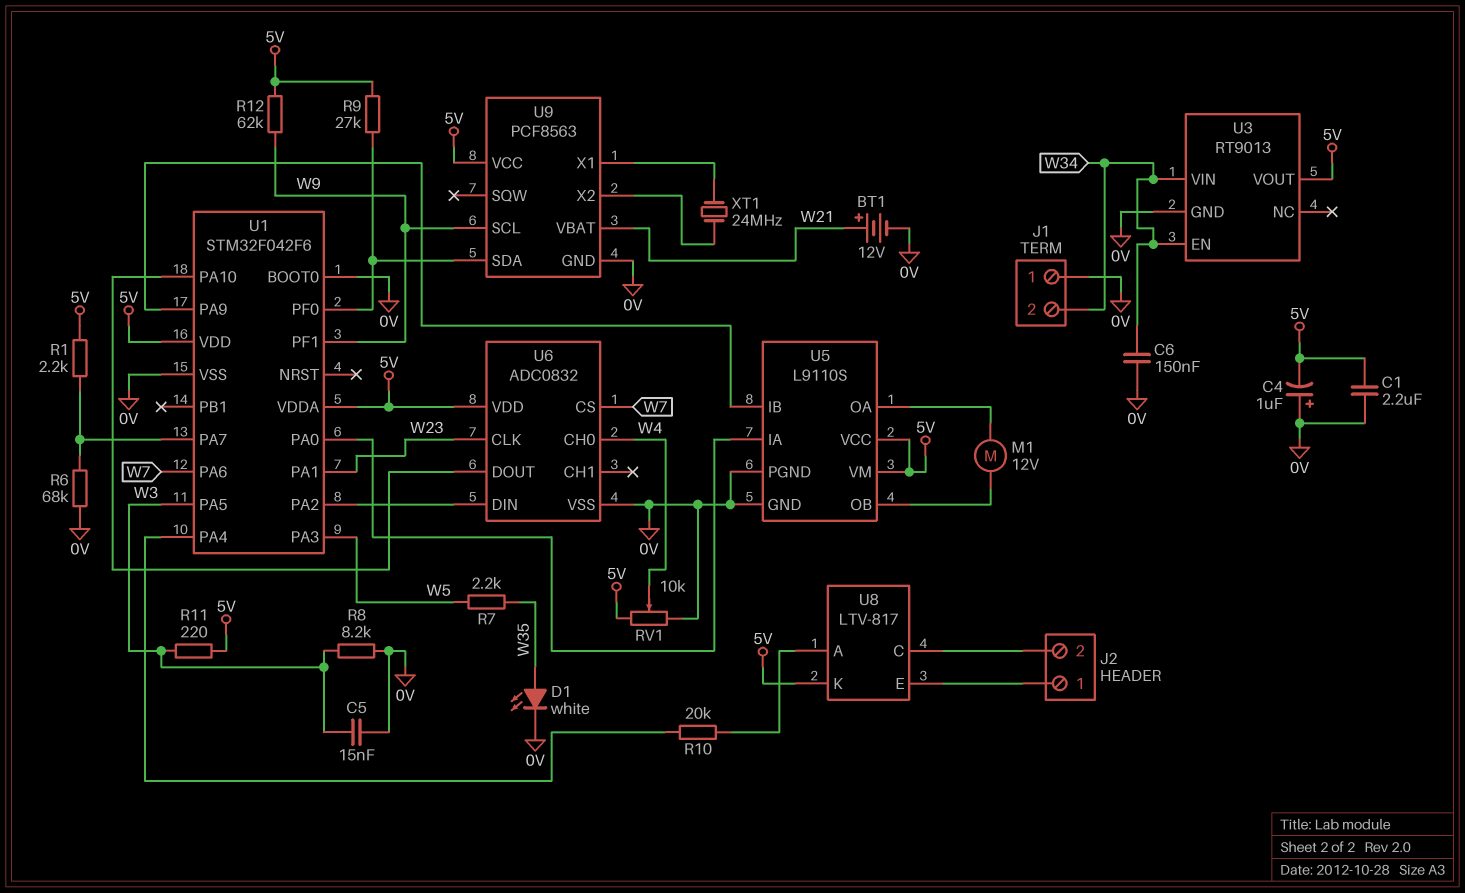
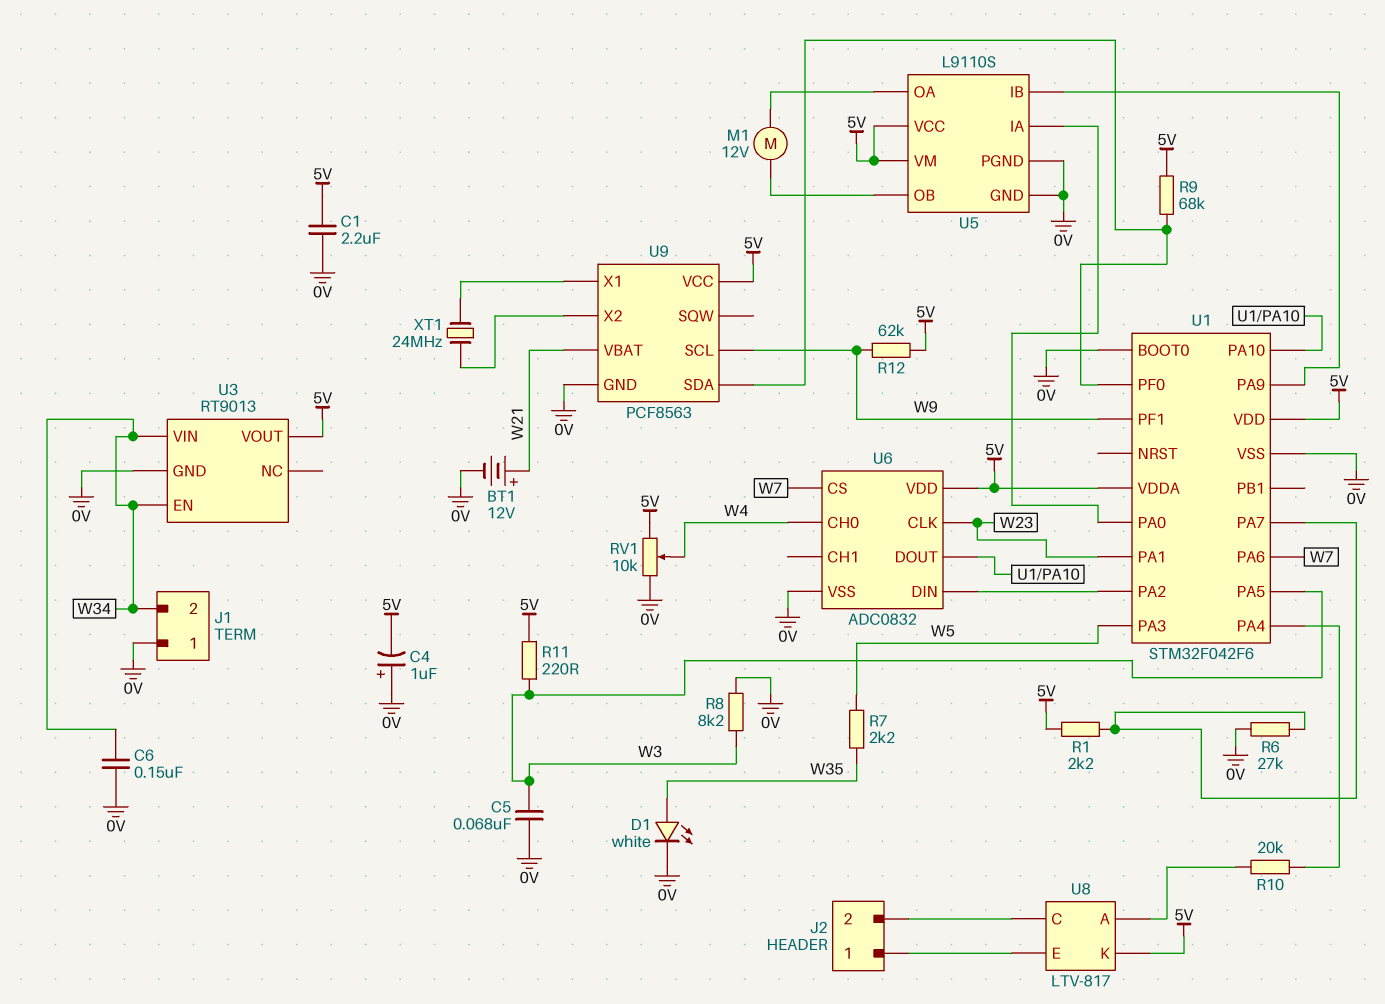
C5: 15nF (0V, W3) -> 68nF (0V, W3)
R6: 68k (0V, U1/PA7) -> 27k (0V, U1/PA7)
R9: 27k (5V, U1/PF0) -> 68k (5V, U1/PF0)

